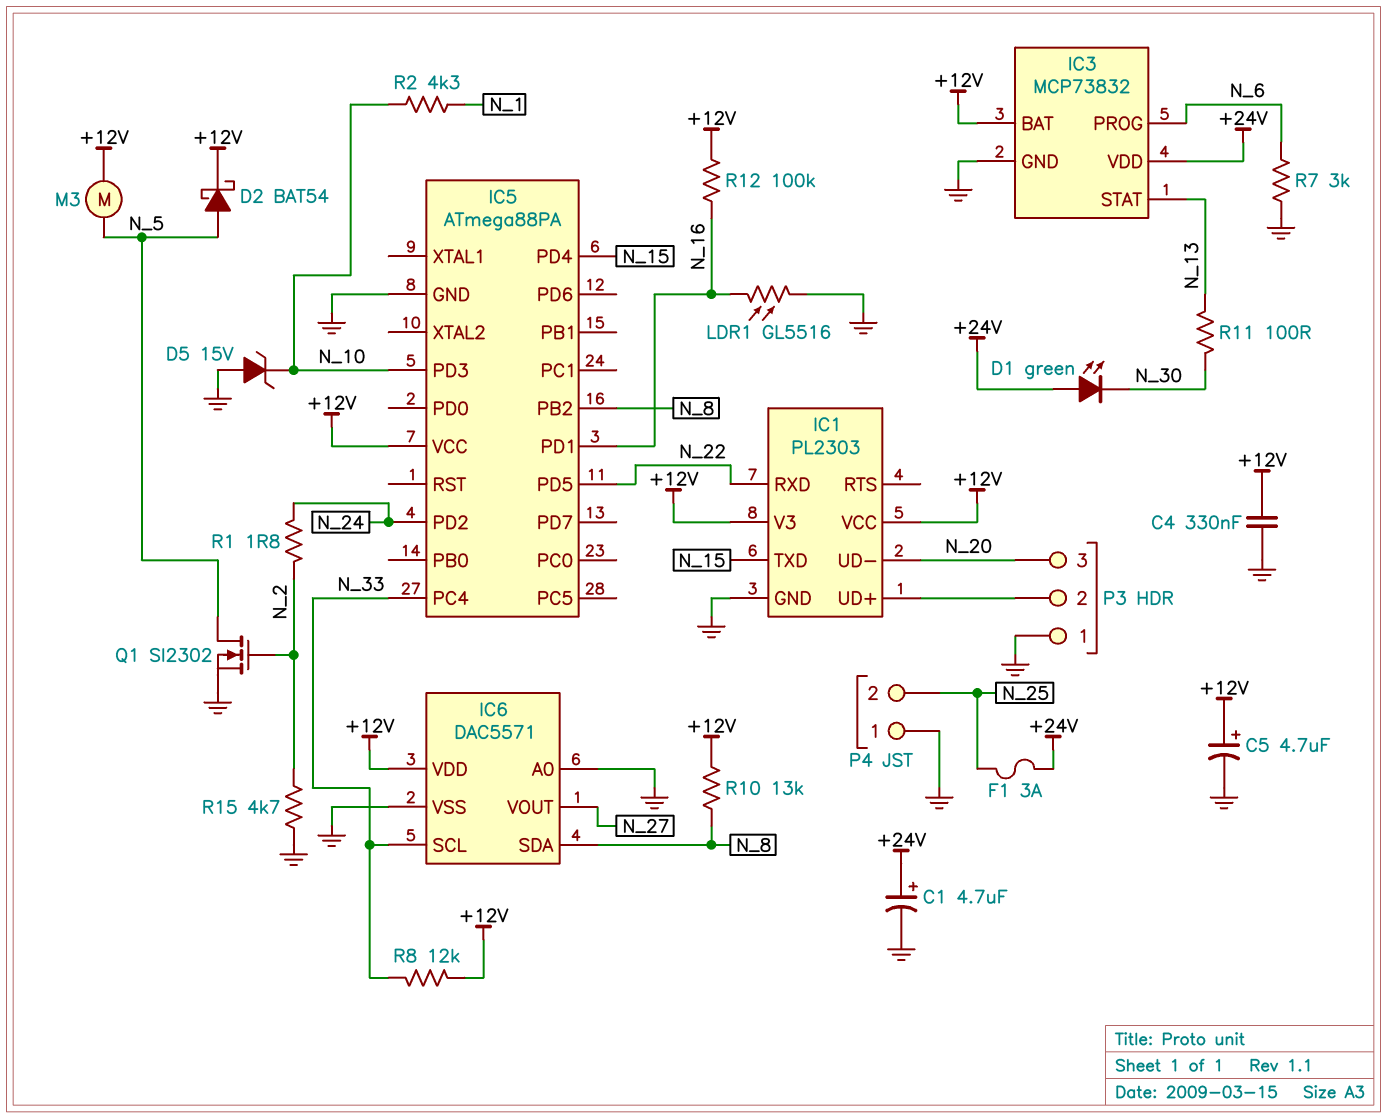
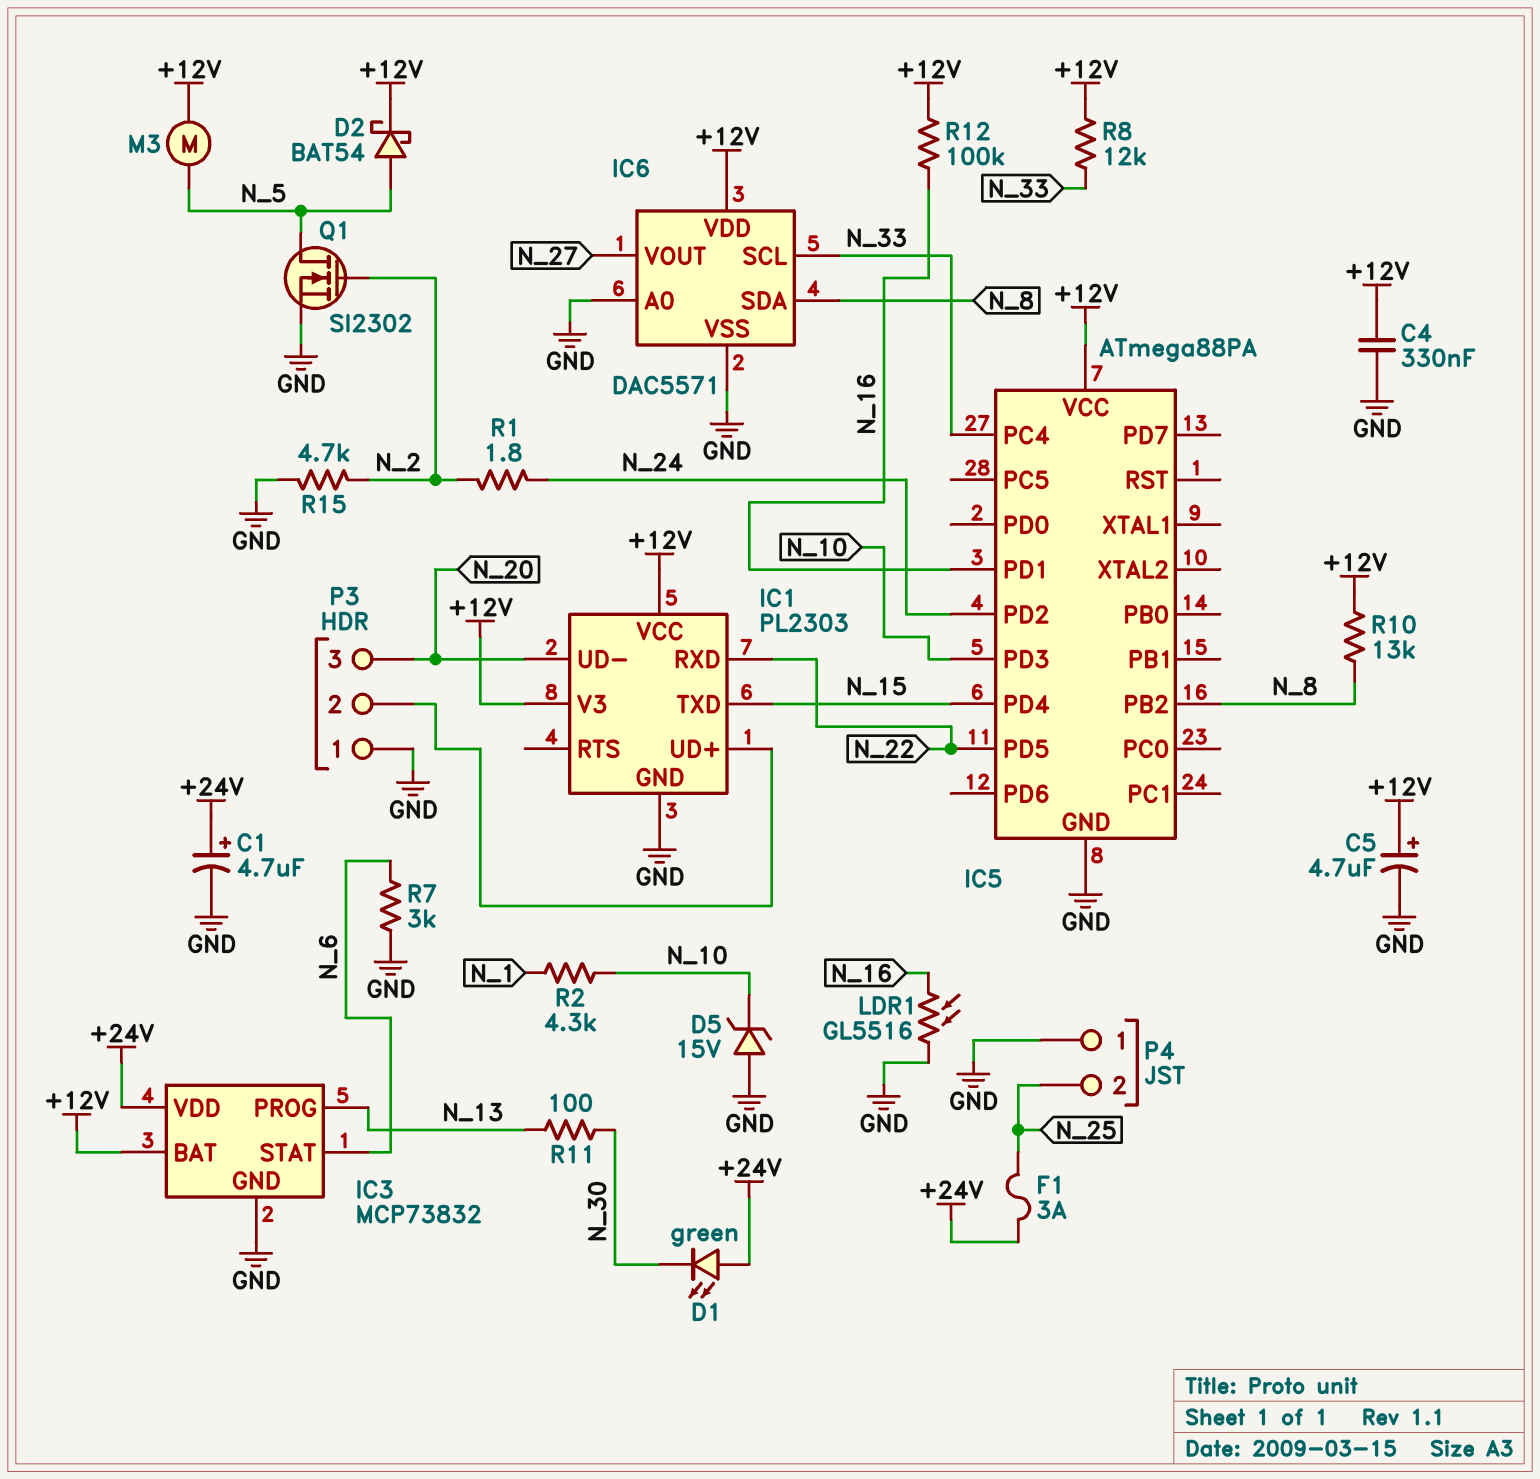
IC3 pin PROG: N_6 -> N_13
IC3 pin STAT: N_13 -> N_6

